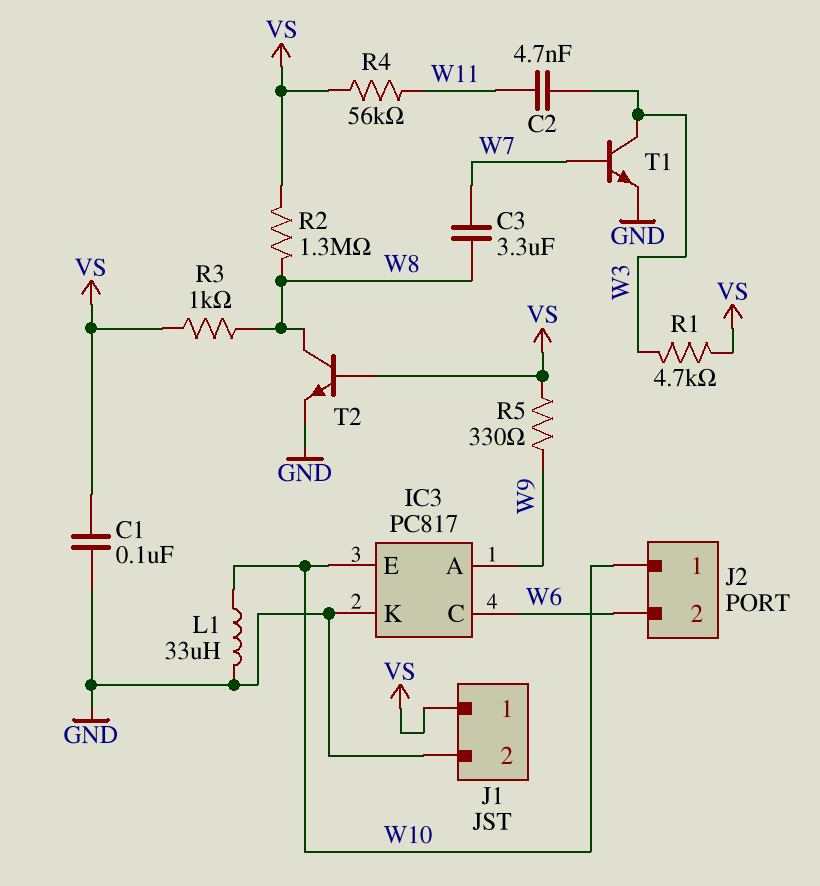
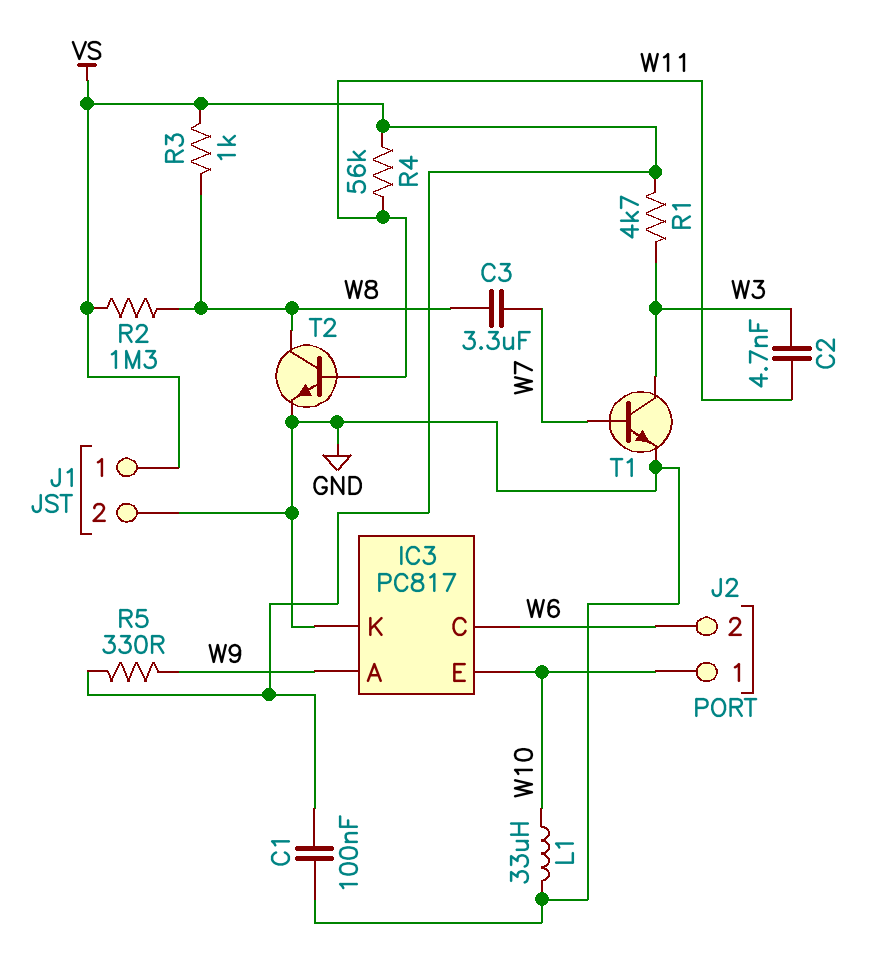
T2: NPN (B VS, C W8, E GND) -> NPN (B W11, C W8, E GND)

